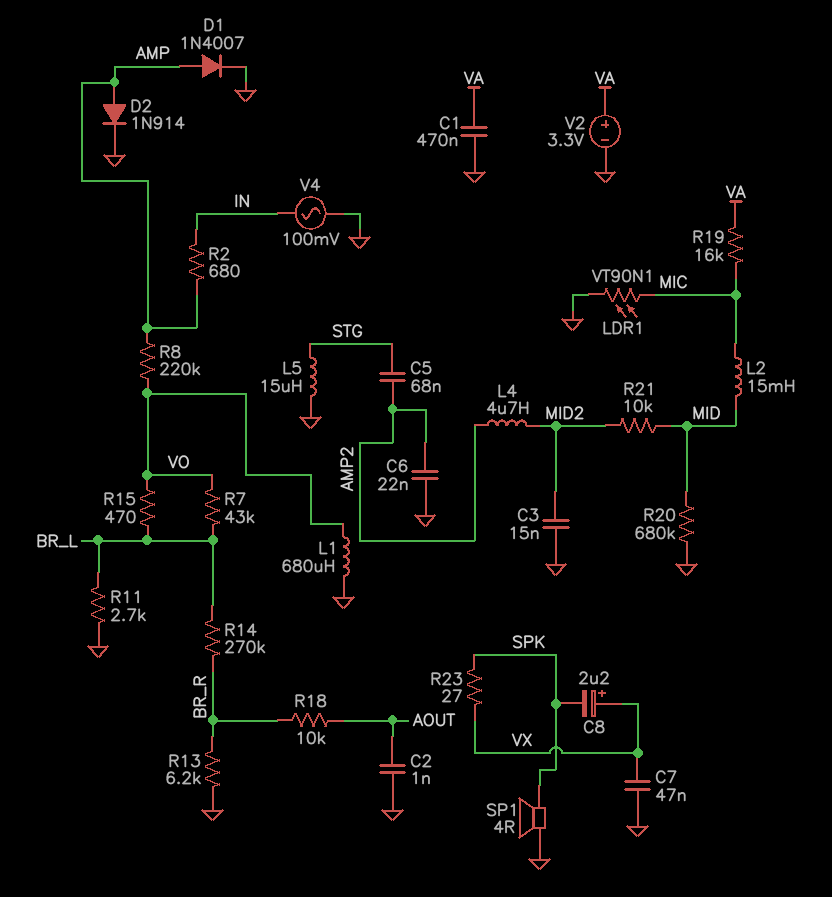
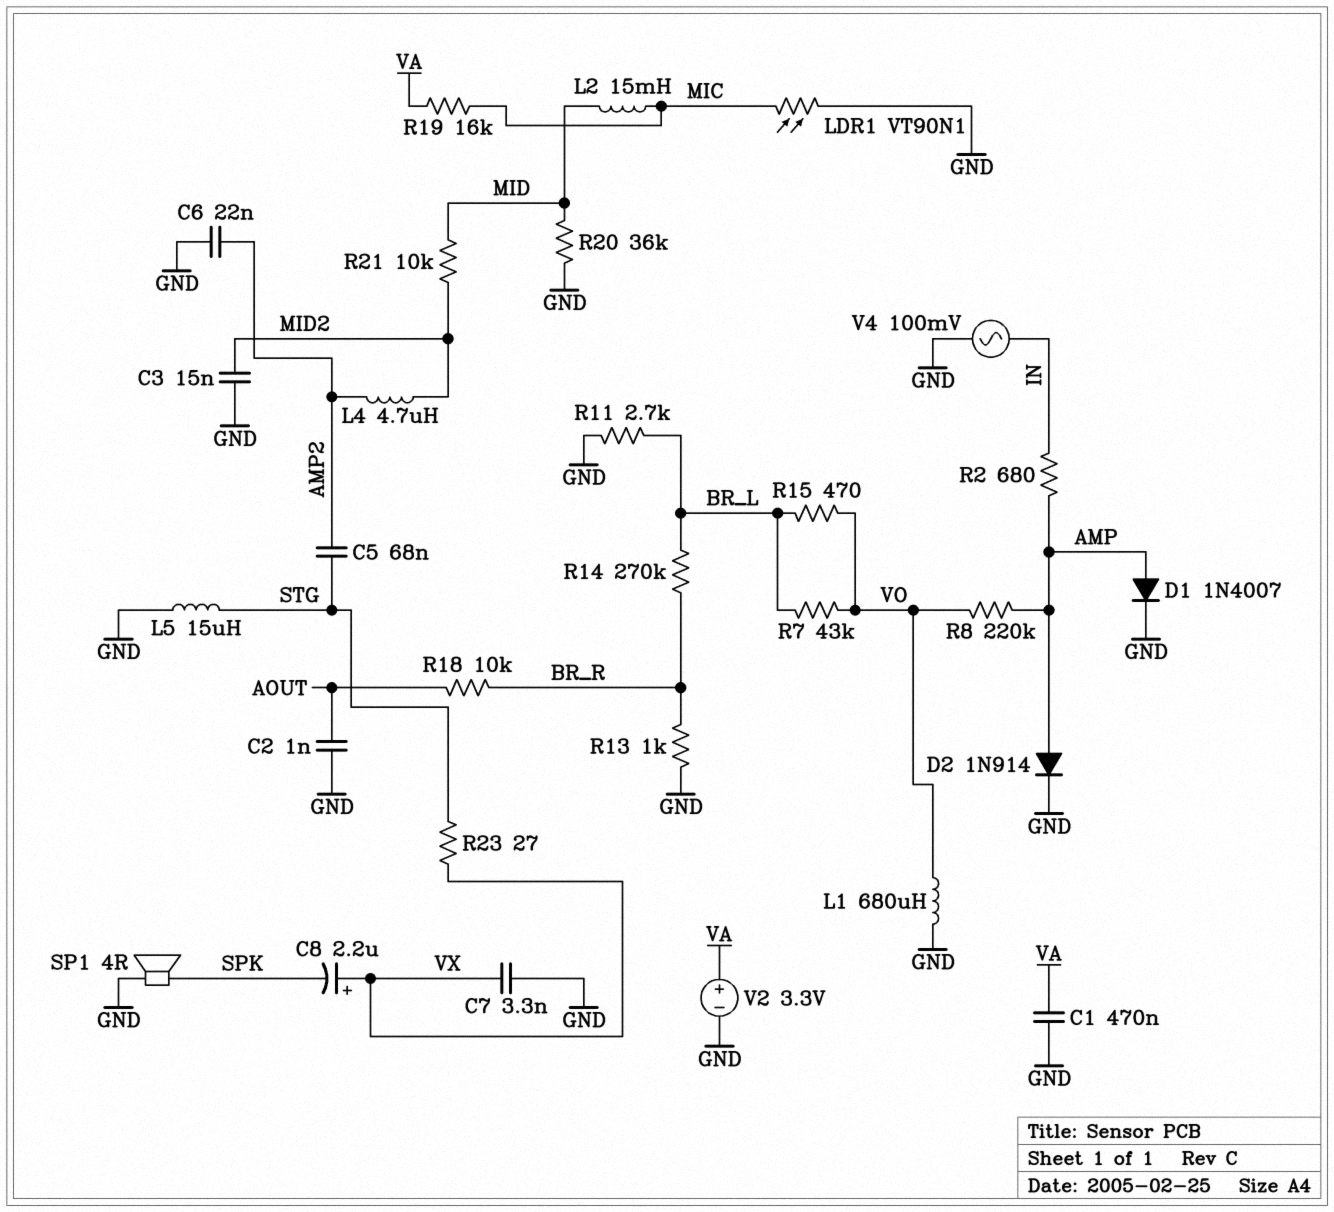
C7: 47nF (GND, VX) -> 3.3nF (GND, VX)
R13: 6.2k (BR_R, GND) -> 1k (BR_R, GND)
R20: 680k (GND, MID) -> 36k (GND, MID)
R23: 27 (SPK, VX) -> 27 (STG, VX)

